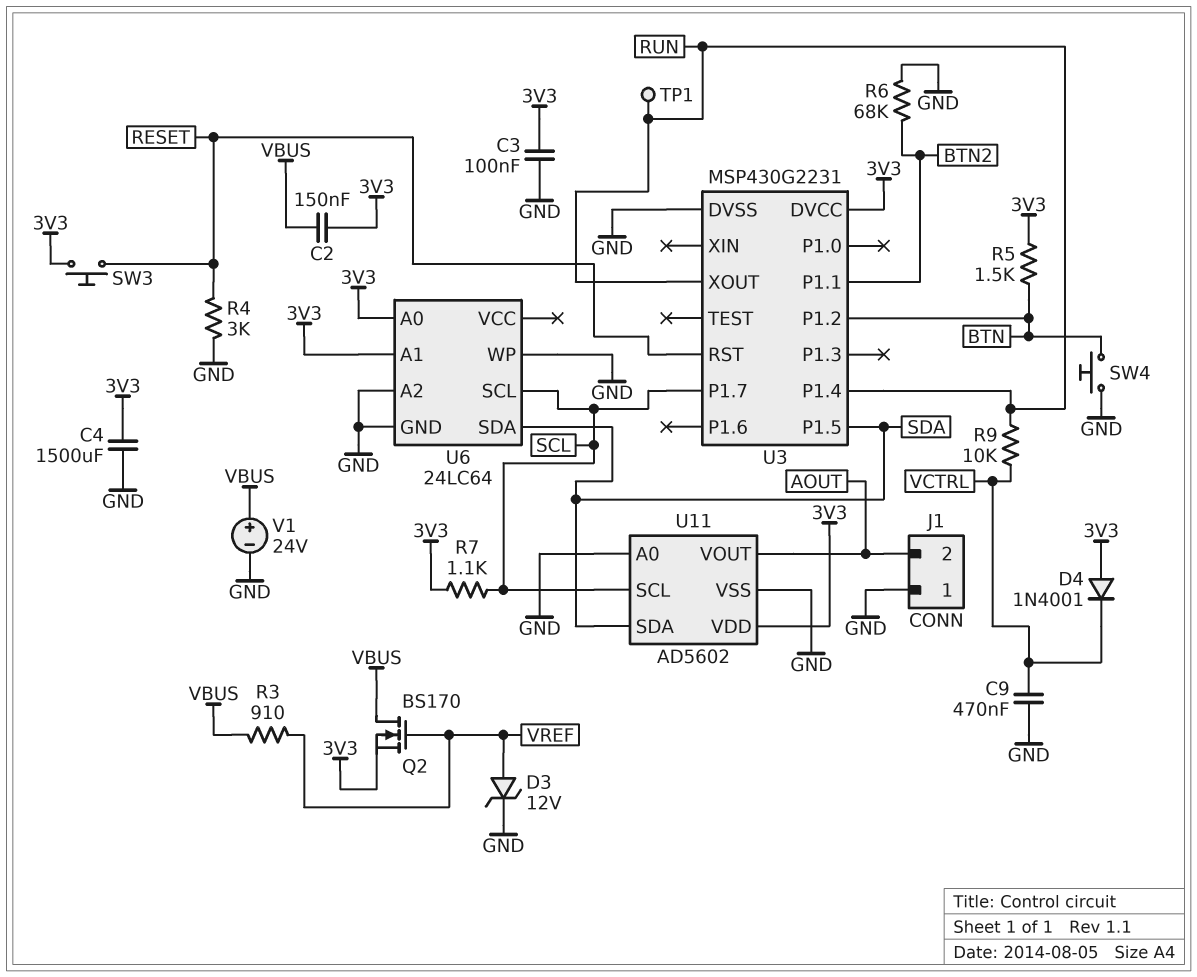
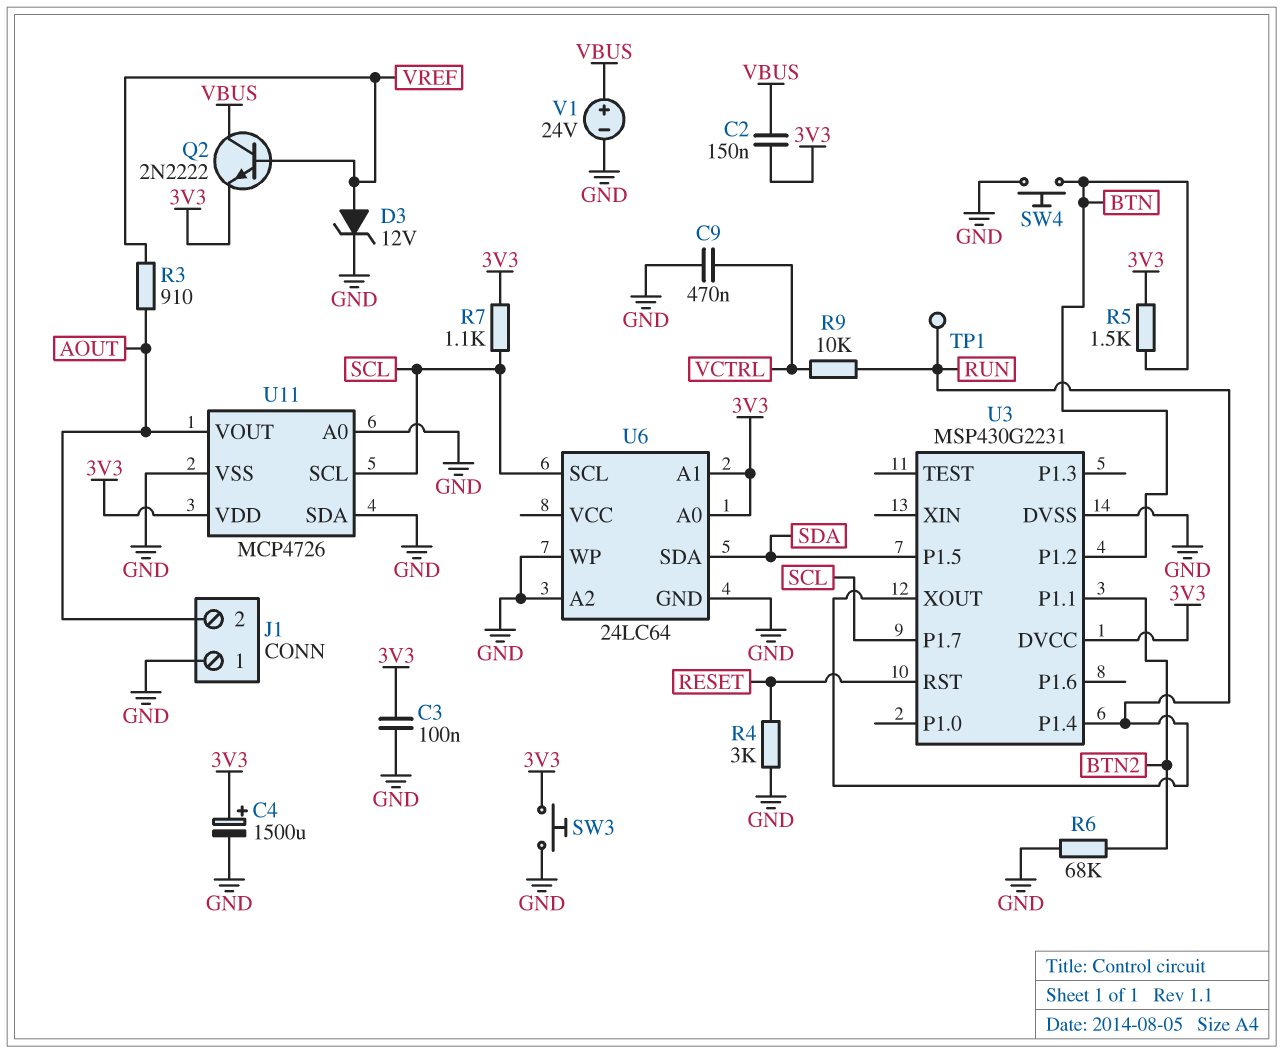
C4: 1500uF (3V3, GND) -> 1500uF (plus 3V3, minus GND)
D4: diode 1N4001 (A 3V3, K VCTRL) -> none
Q2: NMOS BS170 (G VREF, D VBUS, S 3V3) -> NPN 2N2222 (B VREF, C VBUS, E 3V3)
R3: 910 (VBUS, VREF) -> 910 (AOUT, VREF)
SW3: button (3V3, RESET) -> button (3V3, GND)
U11: AD5602 -> MCP4726
U11 pin SDA: SDA -> GND

